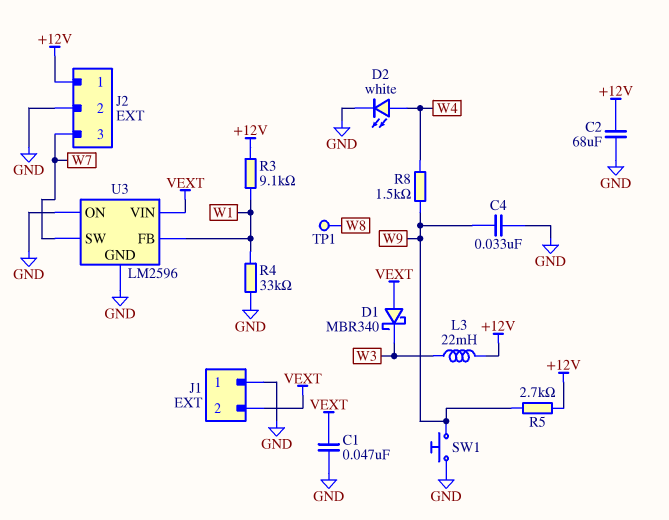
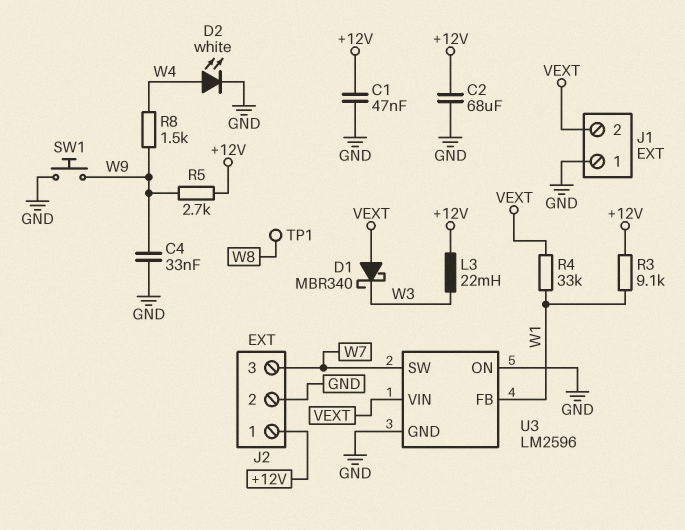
C1: 47nF (GND, VEXT) -> 47nF (+12V, GND)
R4: 33k (GND, W1) -> 33k (VEXT, W1)

